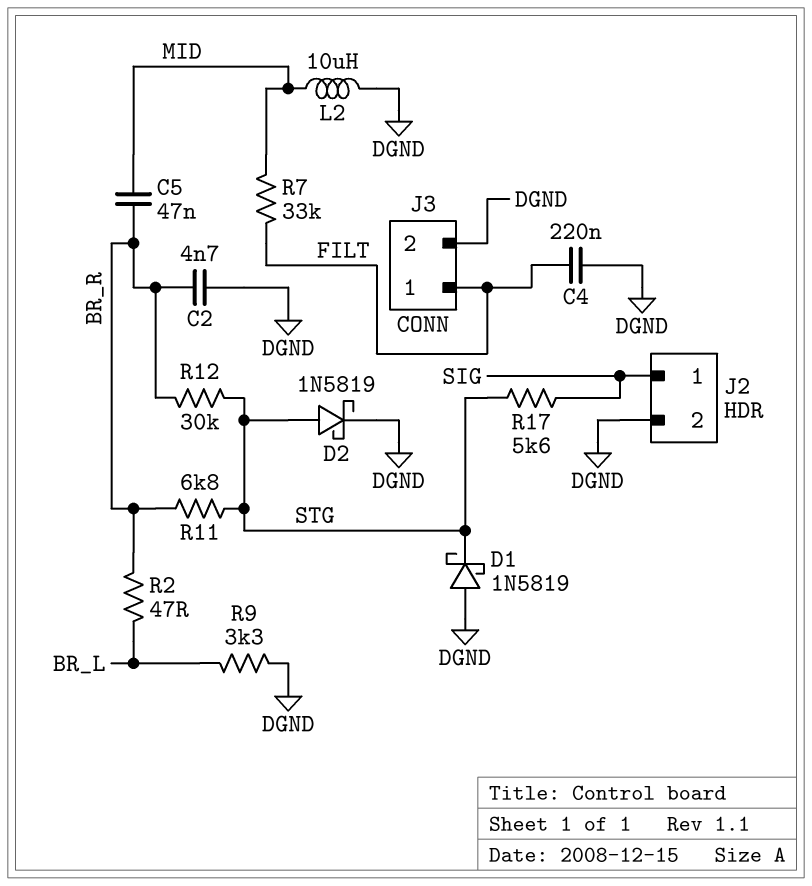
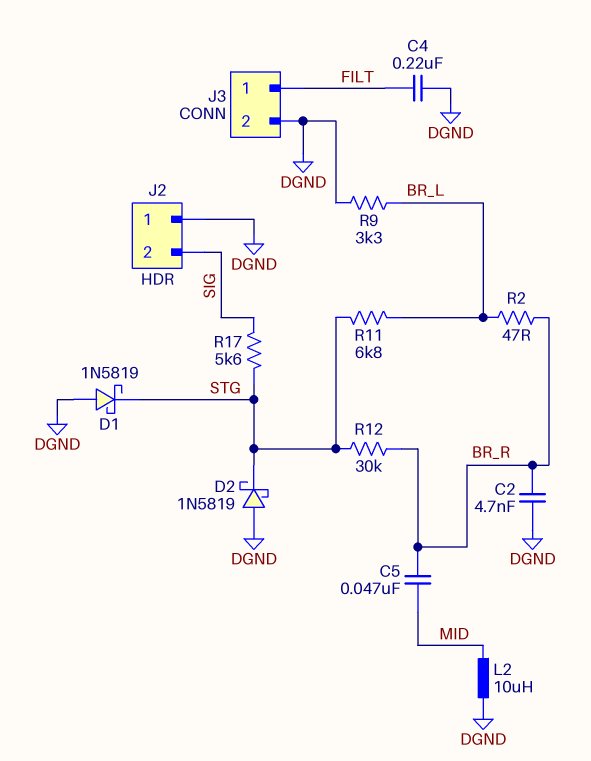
D2: schottky 1N5819 (A STG, K DGND) -> schottky 1N5819 (A DGND, K STG)
J2 pin 1: SIG -> DGND
J2 pin 2: DGND -> SIG
R7: 33k (FILT, MID) -> none
R11: 6.8k (BR_R, STG) -> 6.8k (BR_L, STG)

